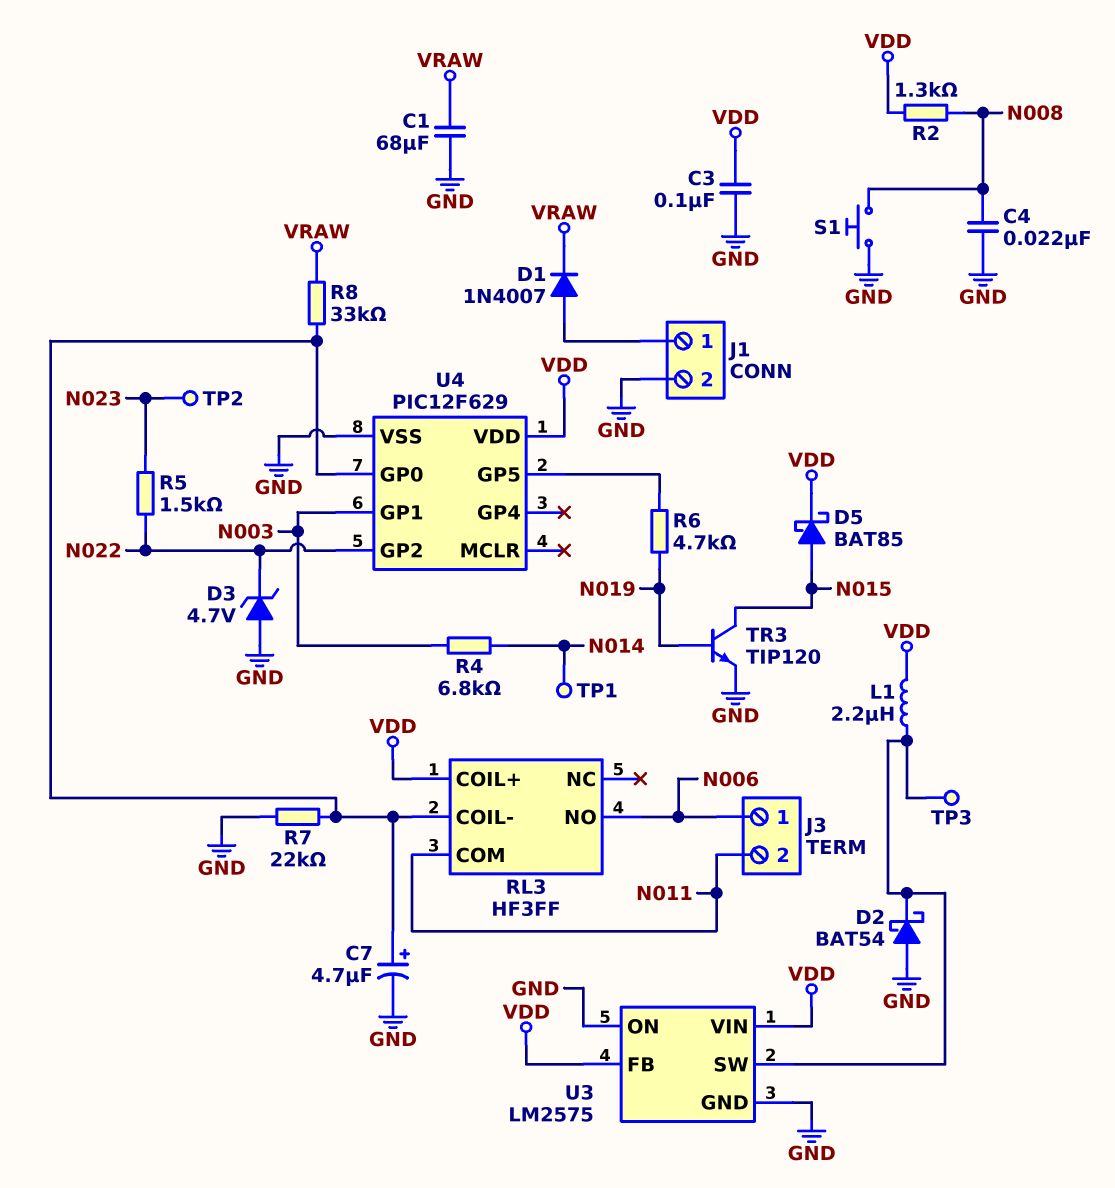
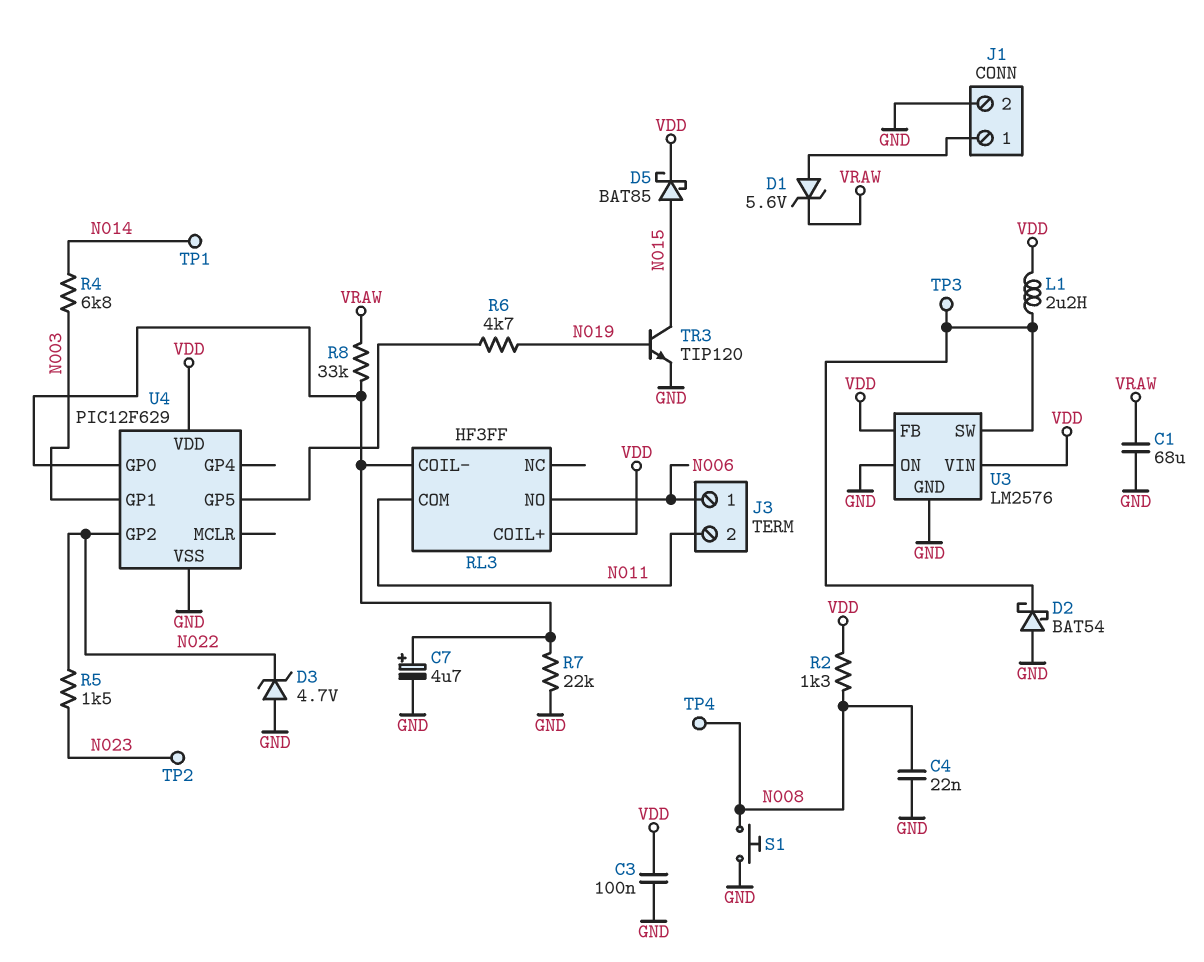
D1: diode 1N4007 (A J1/1, K VRAW) -> zener 5.6V (A J1/1, K VRAW)
TP4: none -> test point (N008)
U3: LM2575 -> LM2576

